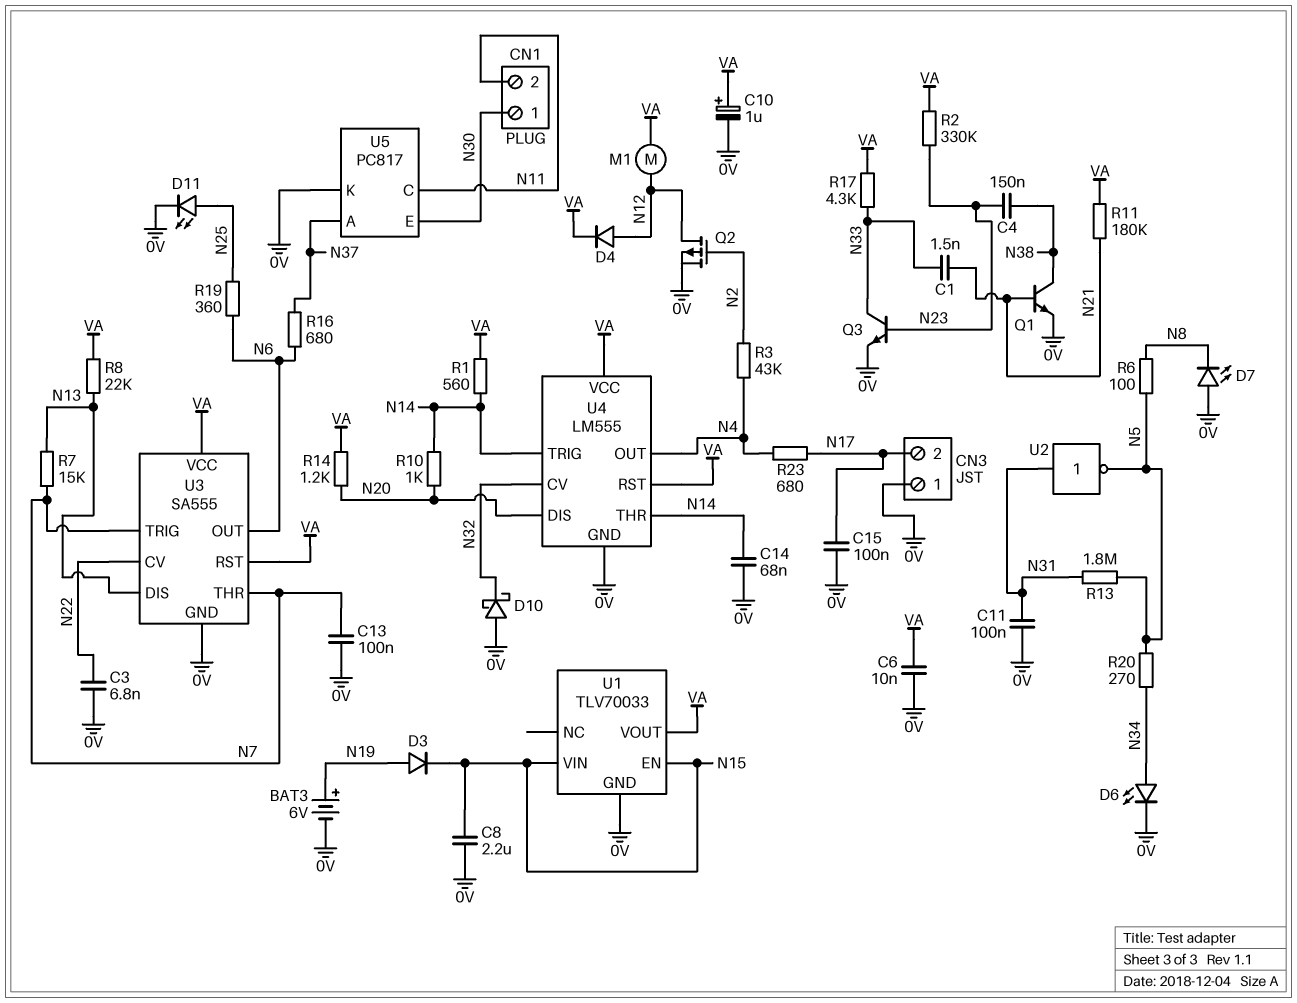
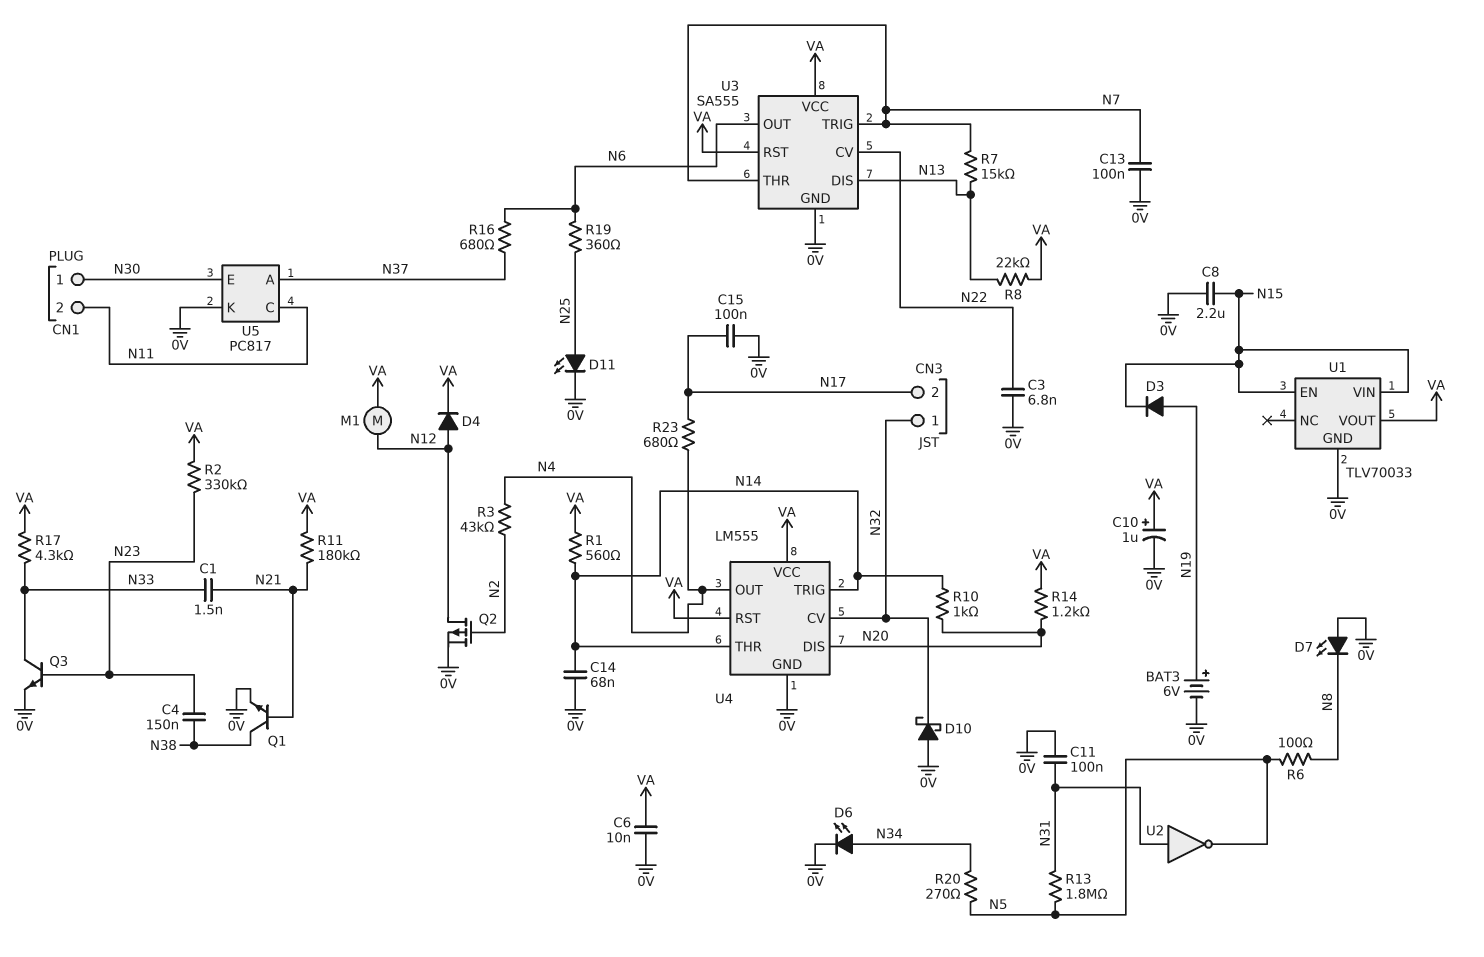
CN3 pin 1: 0V -> N32

